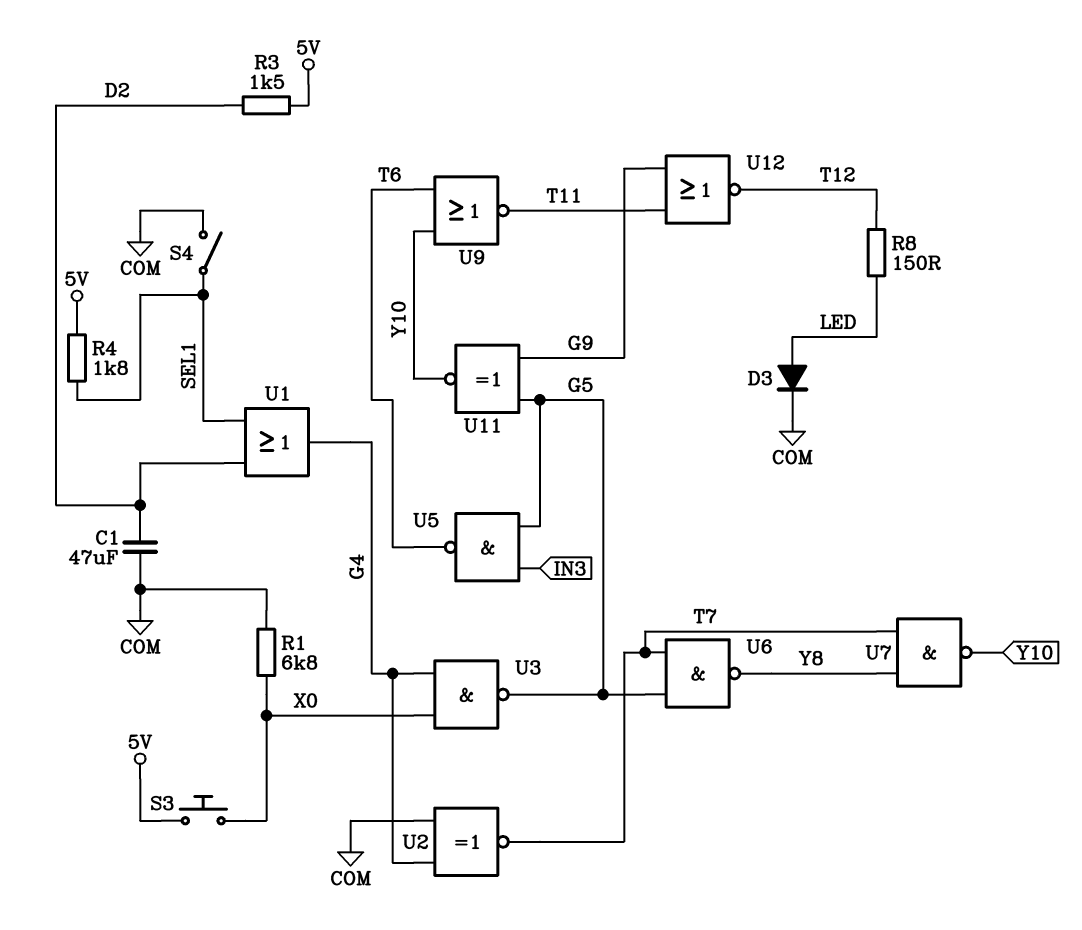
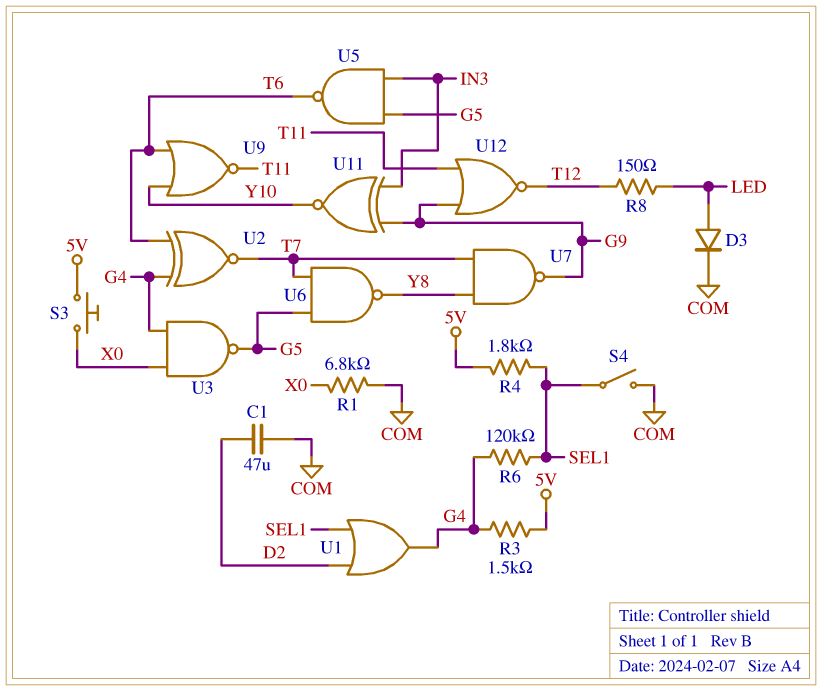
R3: 1.5k (5V, D2) -> 1.5k (5V, G4)
R6: none -> 120k (G4, SEL1)
U2: XNOR (in COM, in G4, out T7) -> XNOR (in G4, in T6, out T7)
U7: NAND (in T7, in Y8, out Y10) -> NAND (in T7, in Y8, out G9)
U11: XNOR (in G5, in G9, out Y10) -> XNOR (in G9, in IN3, out Y10)

